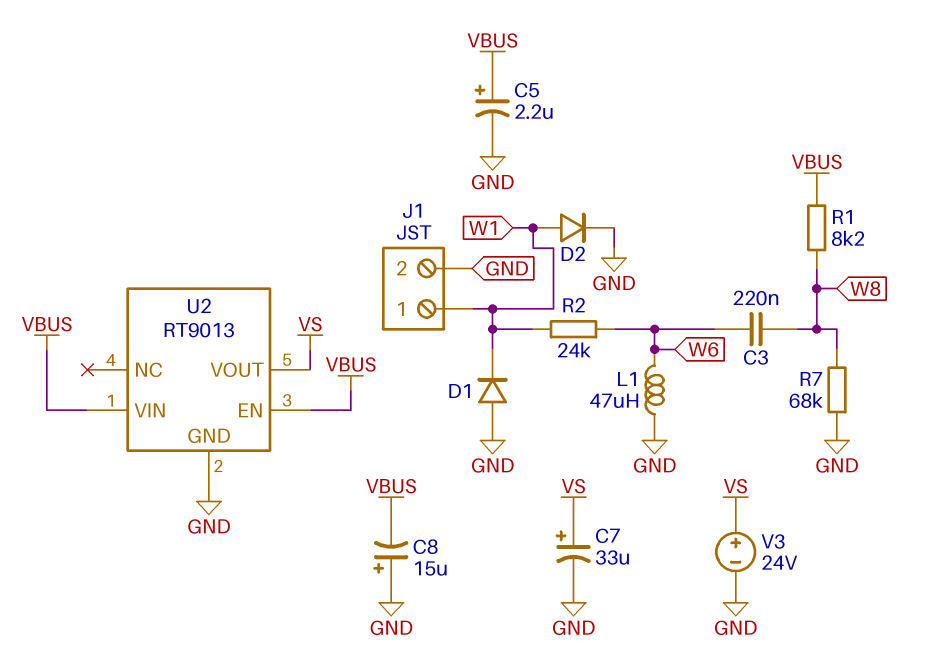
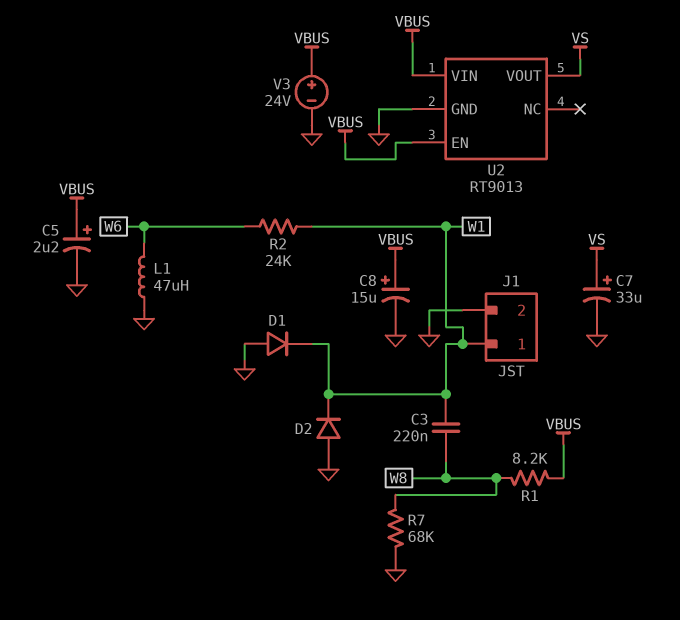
C3: 220nF (W6, W8) -> 220nF (W1, W8)
C8: 15uF (plus GND, minus VBUS) -> 15uF (plus VBUS, minus GND)
D2: diode (A W1, K GND) -> diode (A GND, K W1)
V3: 24V (plus VS, minus GND) -> 24V (plus VBUS, minus GND)

